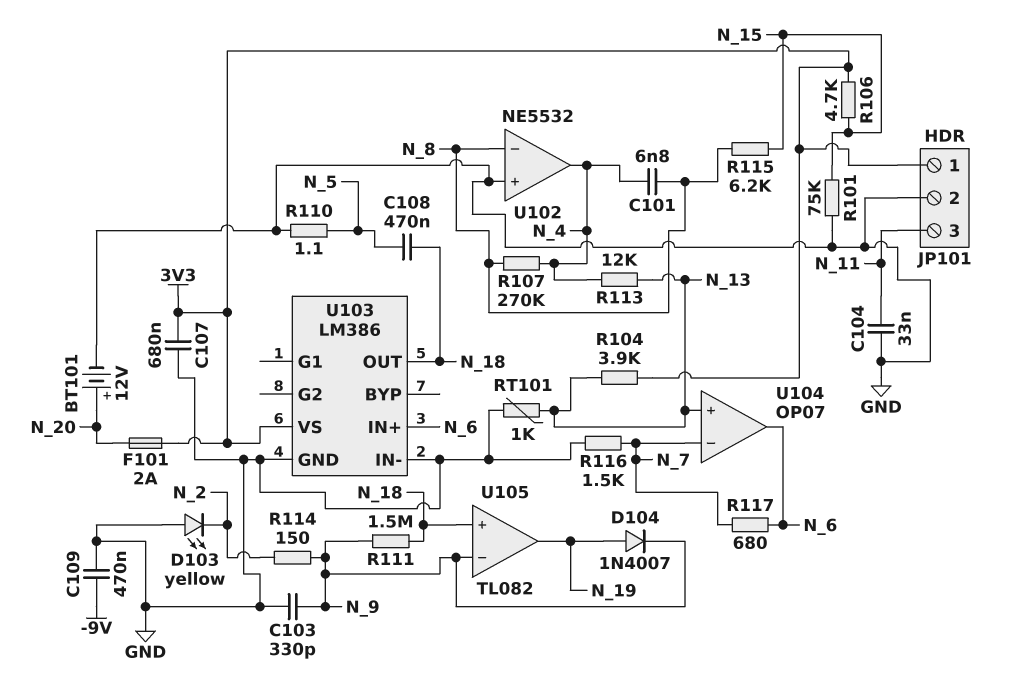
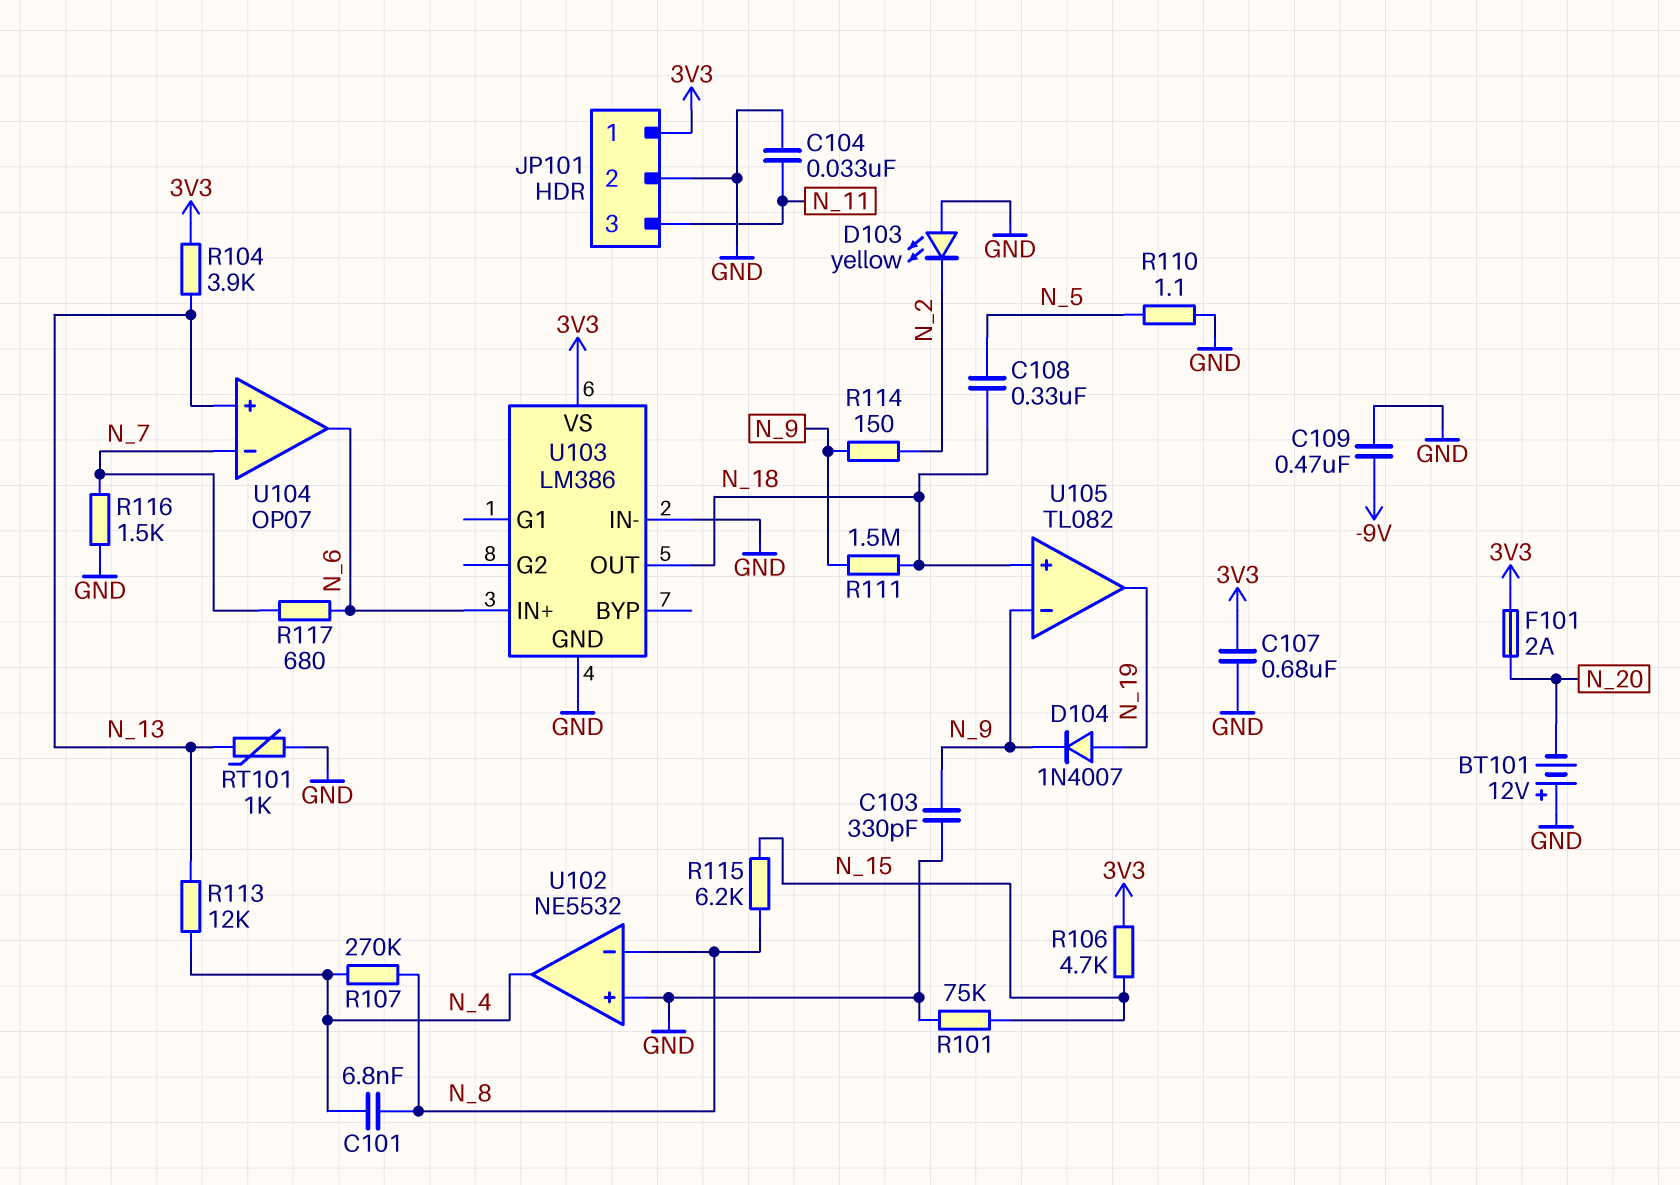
BT101: 12V (plus N_20, minus GND) -> 12V (plus GND, minus N_20)
C108: 470nF (N_5, N_18) -> 330nF (N_5, N_18)

